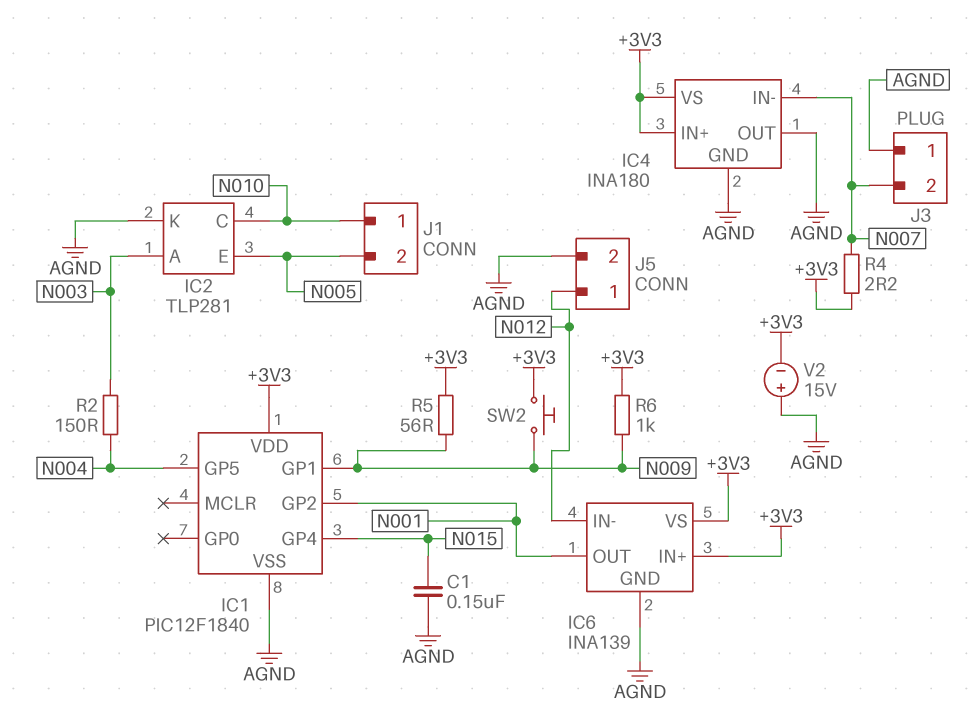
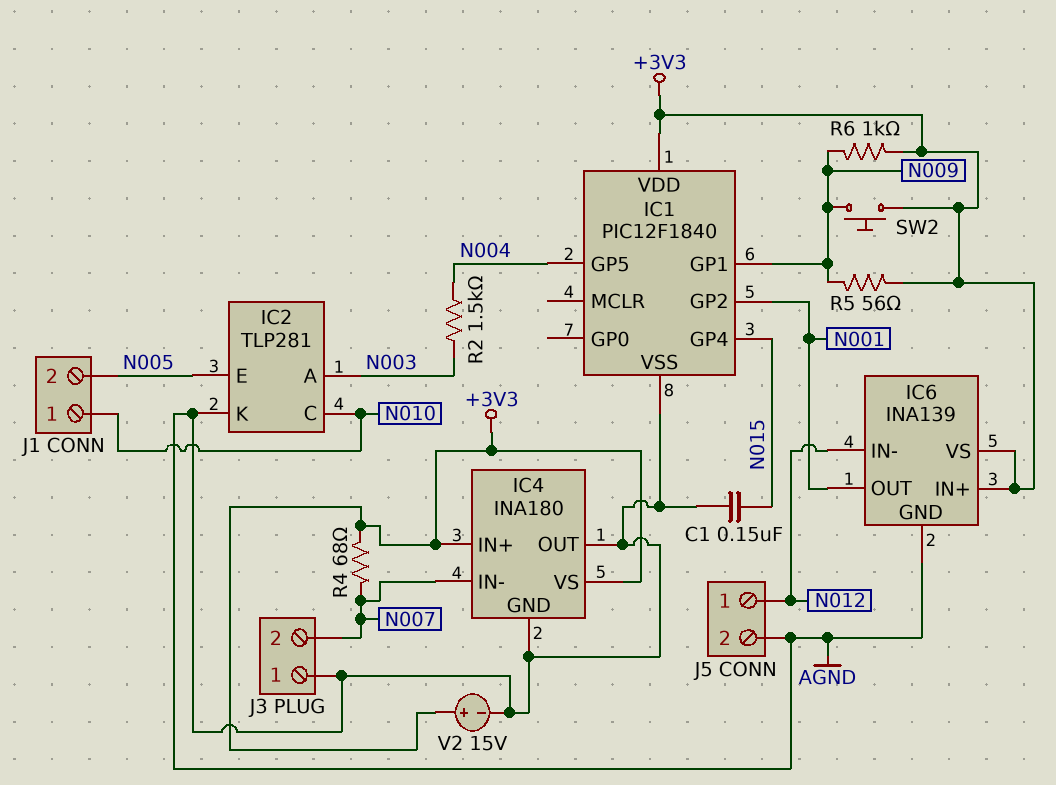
R2: 150 (N003, N004) -> 1.5k (N003, N004)
R4: 2.2 (+3V3, N007) -> 68 (+3V3, N007)
V2: 15V (plus AGND, minus +3V3) -> 15V (plus +3V3, minus AGND)

